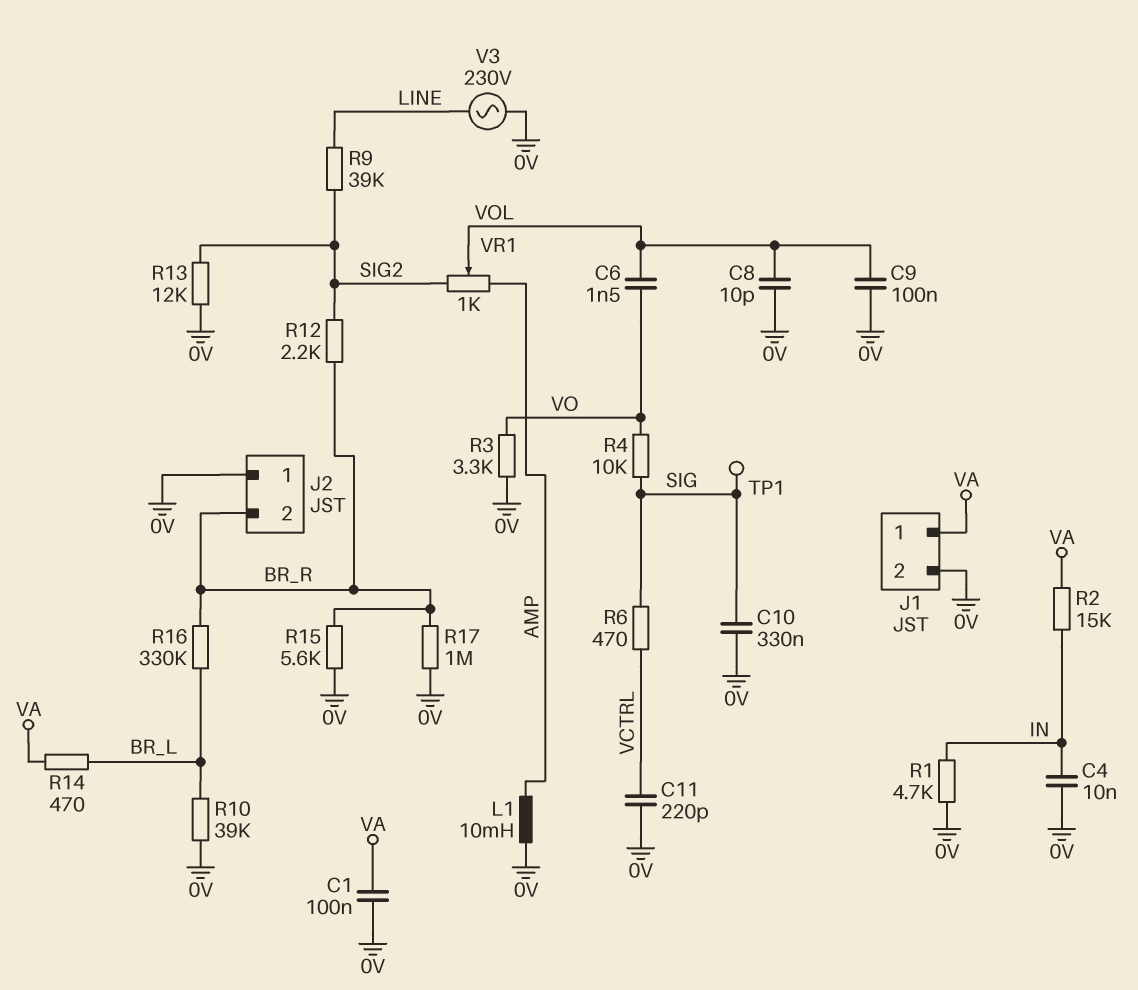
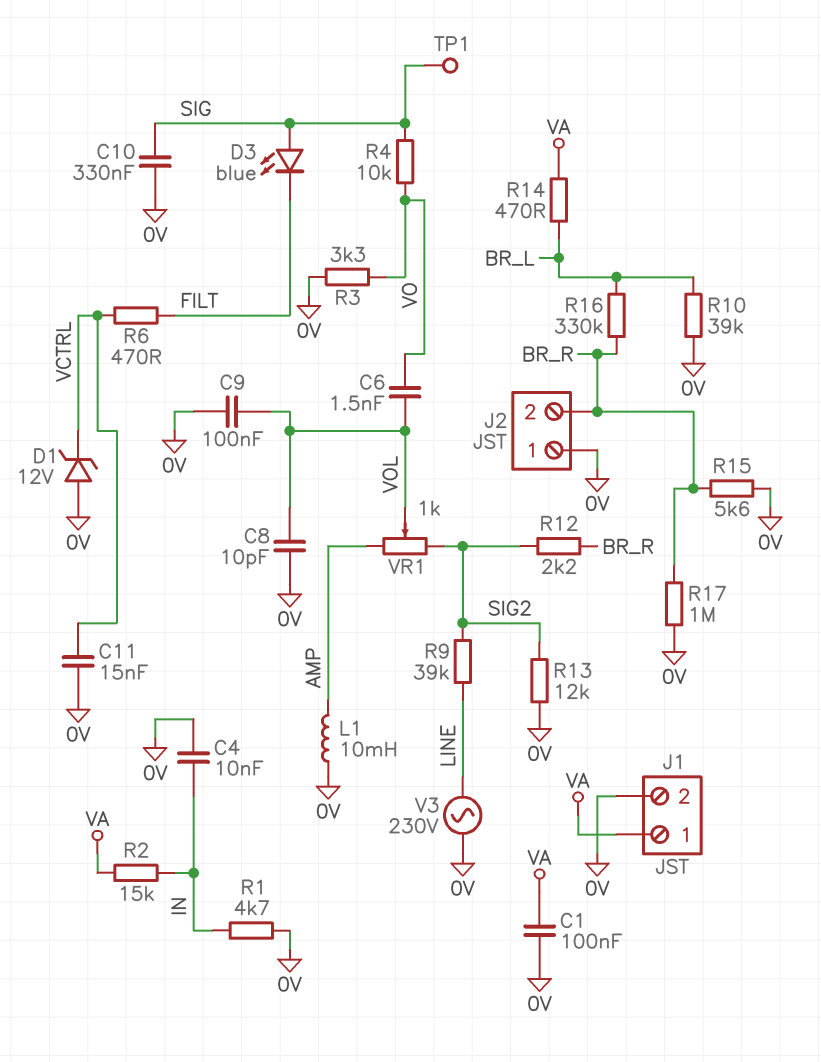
C11: 220pF (0V, VCTRL) -> 15nF (0V, VCTRL)
D1: none -> zener 12V (A 0V, K VCTRL)
D3: none -> LED blue (A SIG, K FILT)
R6: 470 (SIG, VCTRL) -> 470 (FILT, VCTRL)

